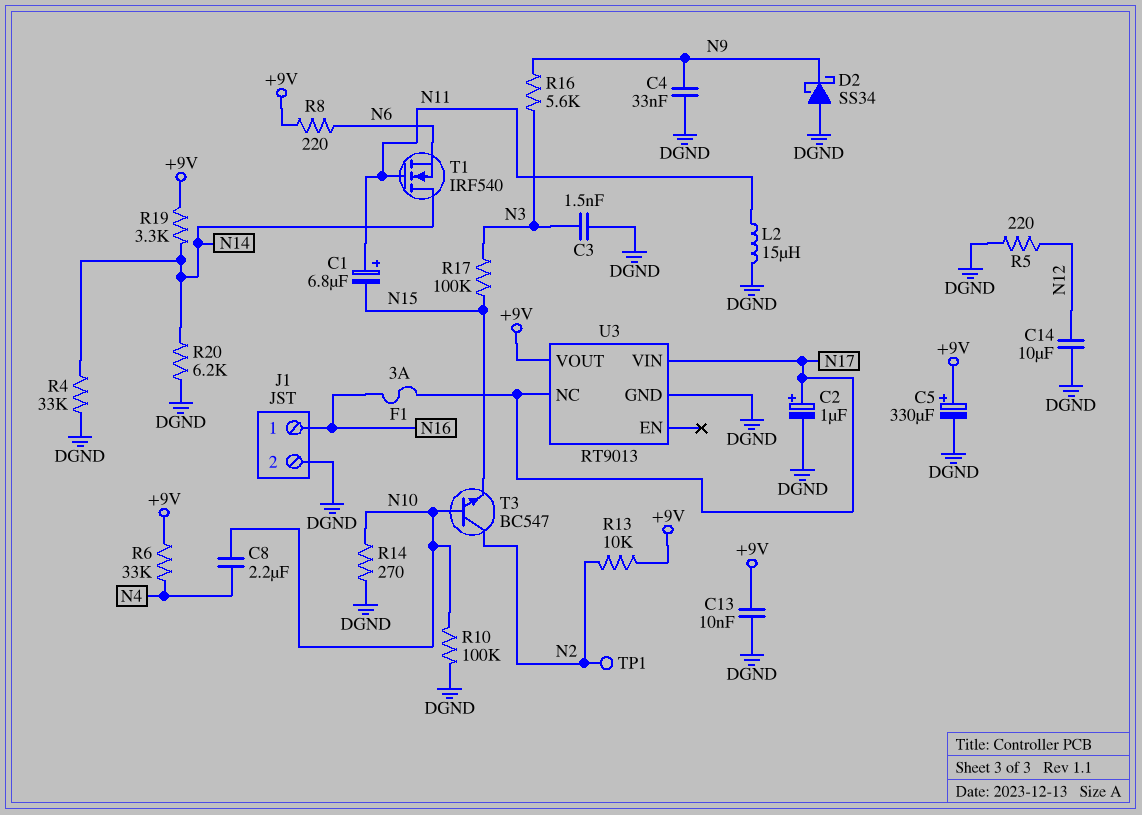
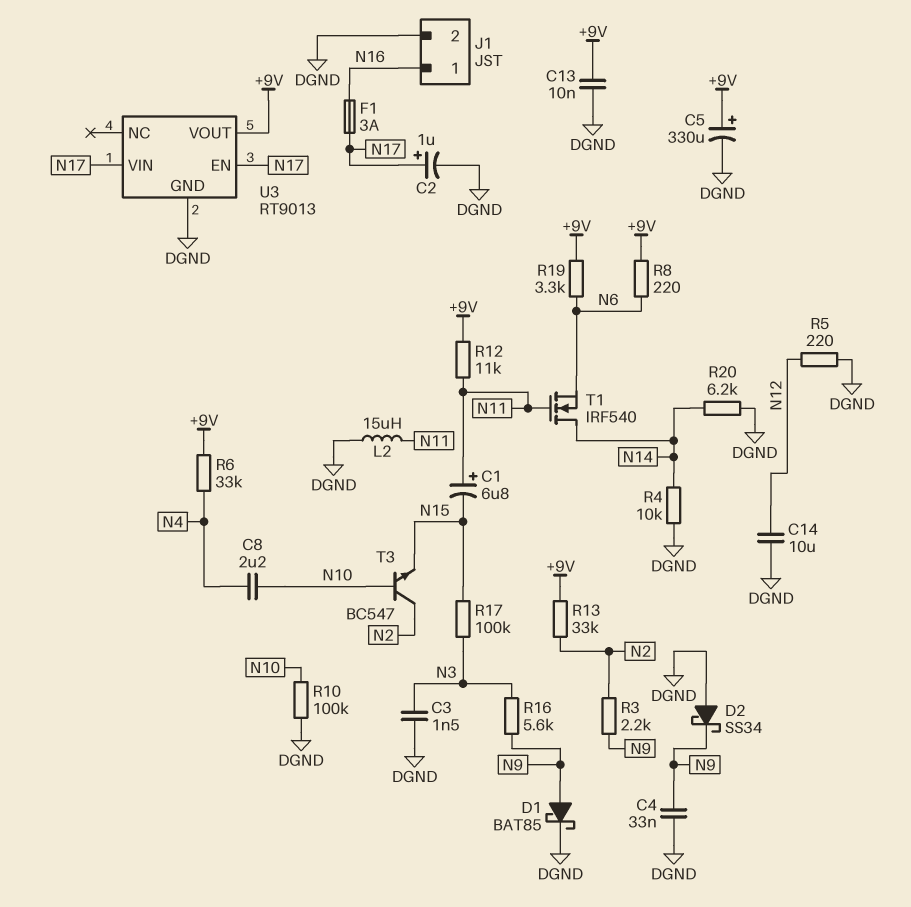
D1: none -> schottky BAT85 (A N9, K DGND)
R3: none -> 2.2k (N2, N9)
R4: 33k (DGND, N14) -> 10k (DGND, N14)
R12: none -> 11k (+9V, N11)
R13: 10k (+9V, N2) -> 33k (+9V, N2)
R14: 270 (DGND, N10) -> none
R19: 3.3k (+9V, N14) -> 3.3k (+9V, N6)
TP1: test point (N2) -> none
U3 pin EN: none -> N17
U3 pin NC: N17 -> none

